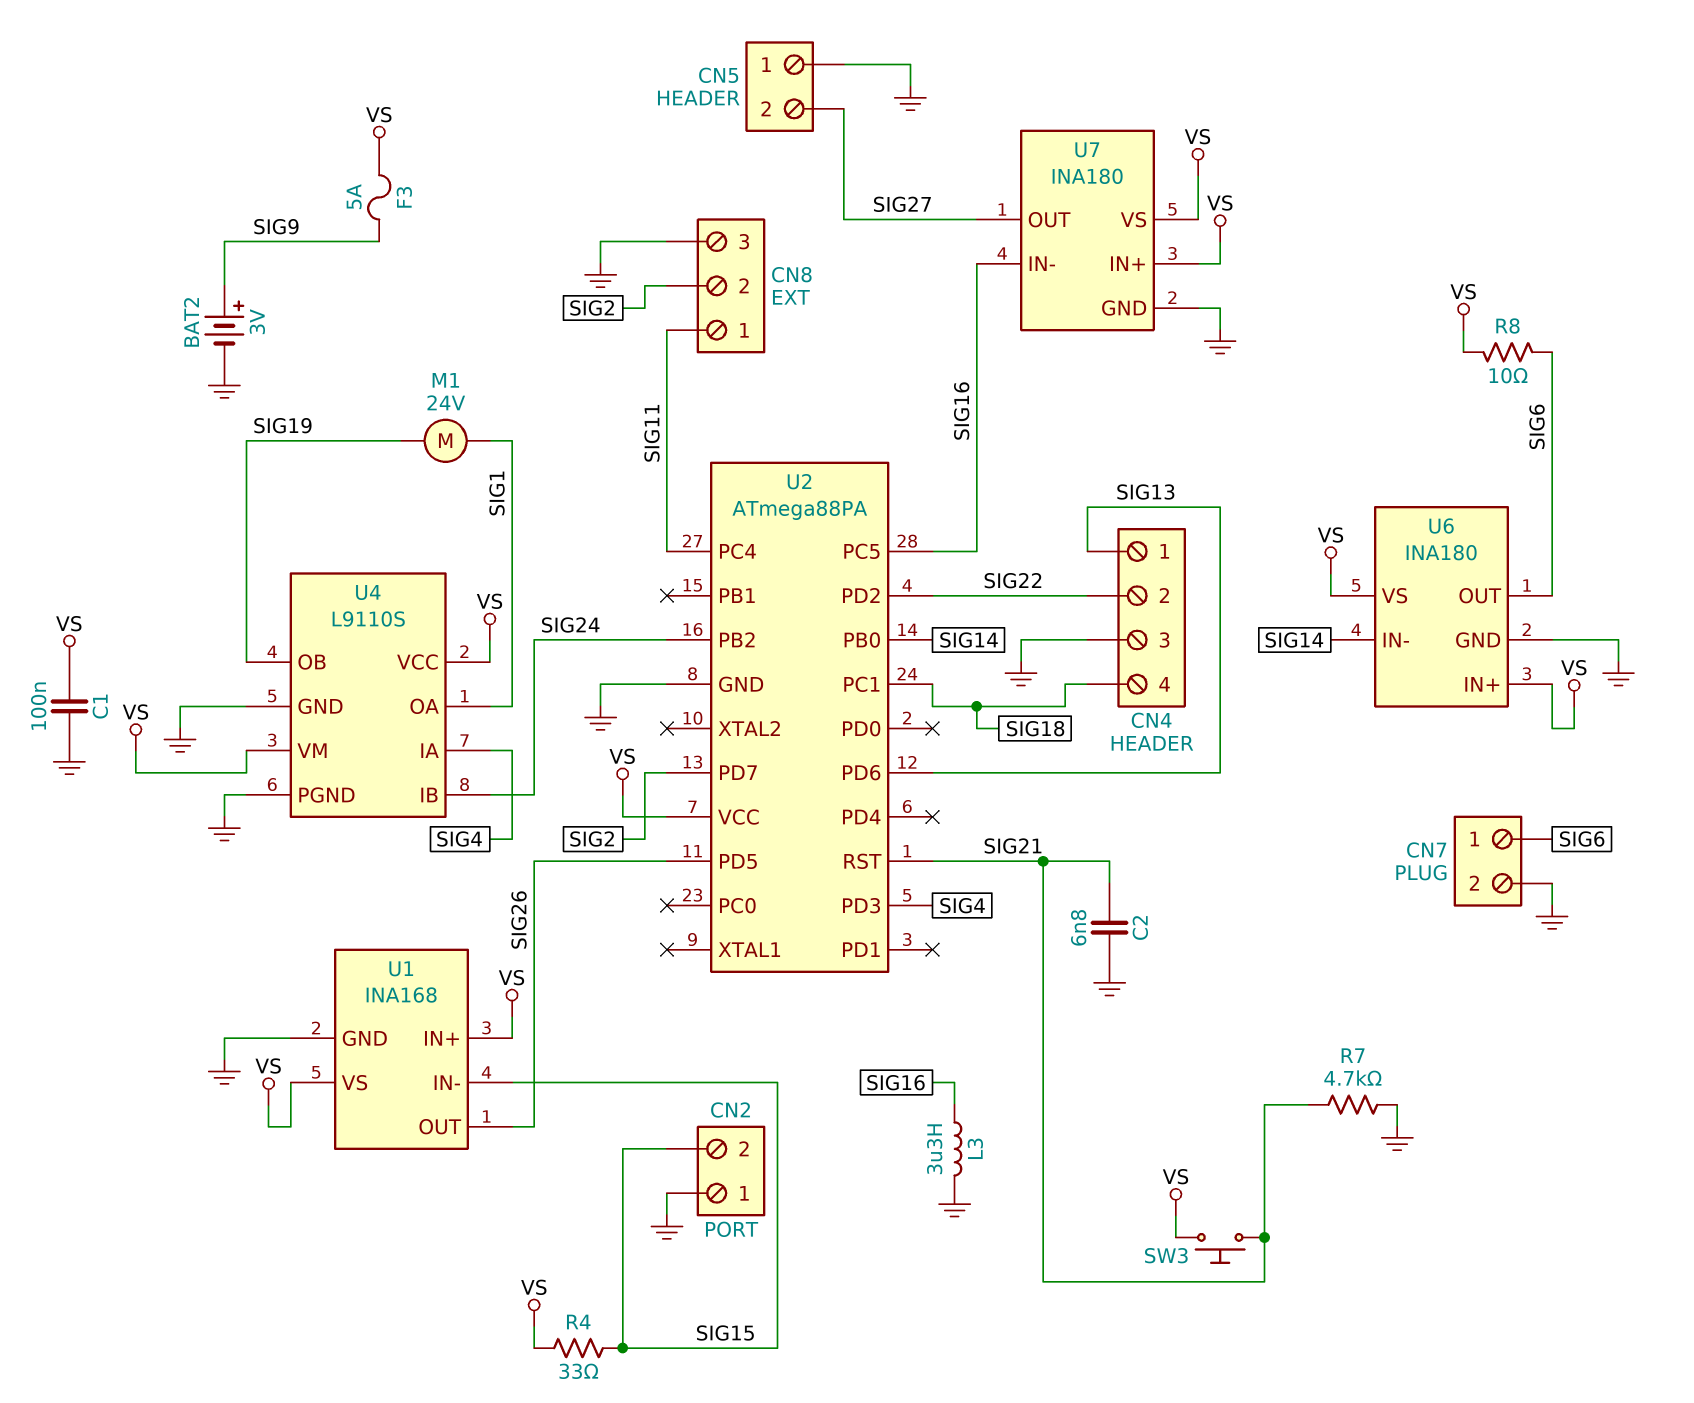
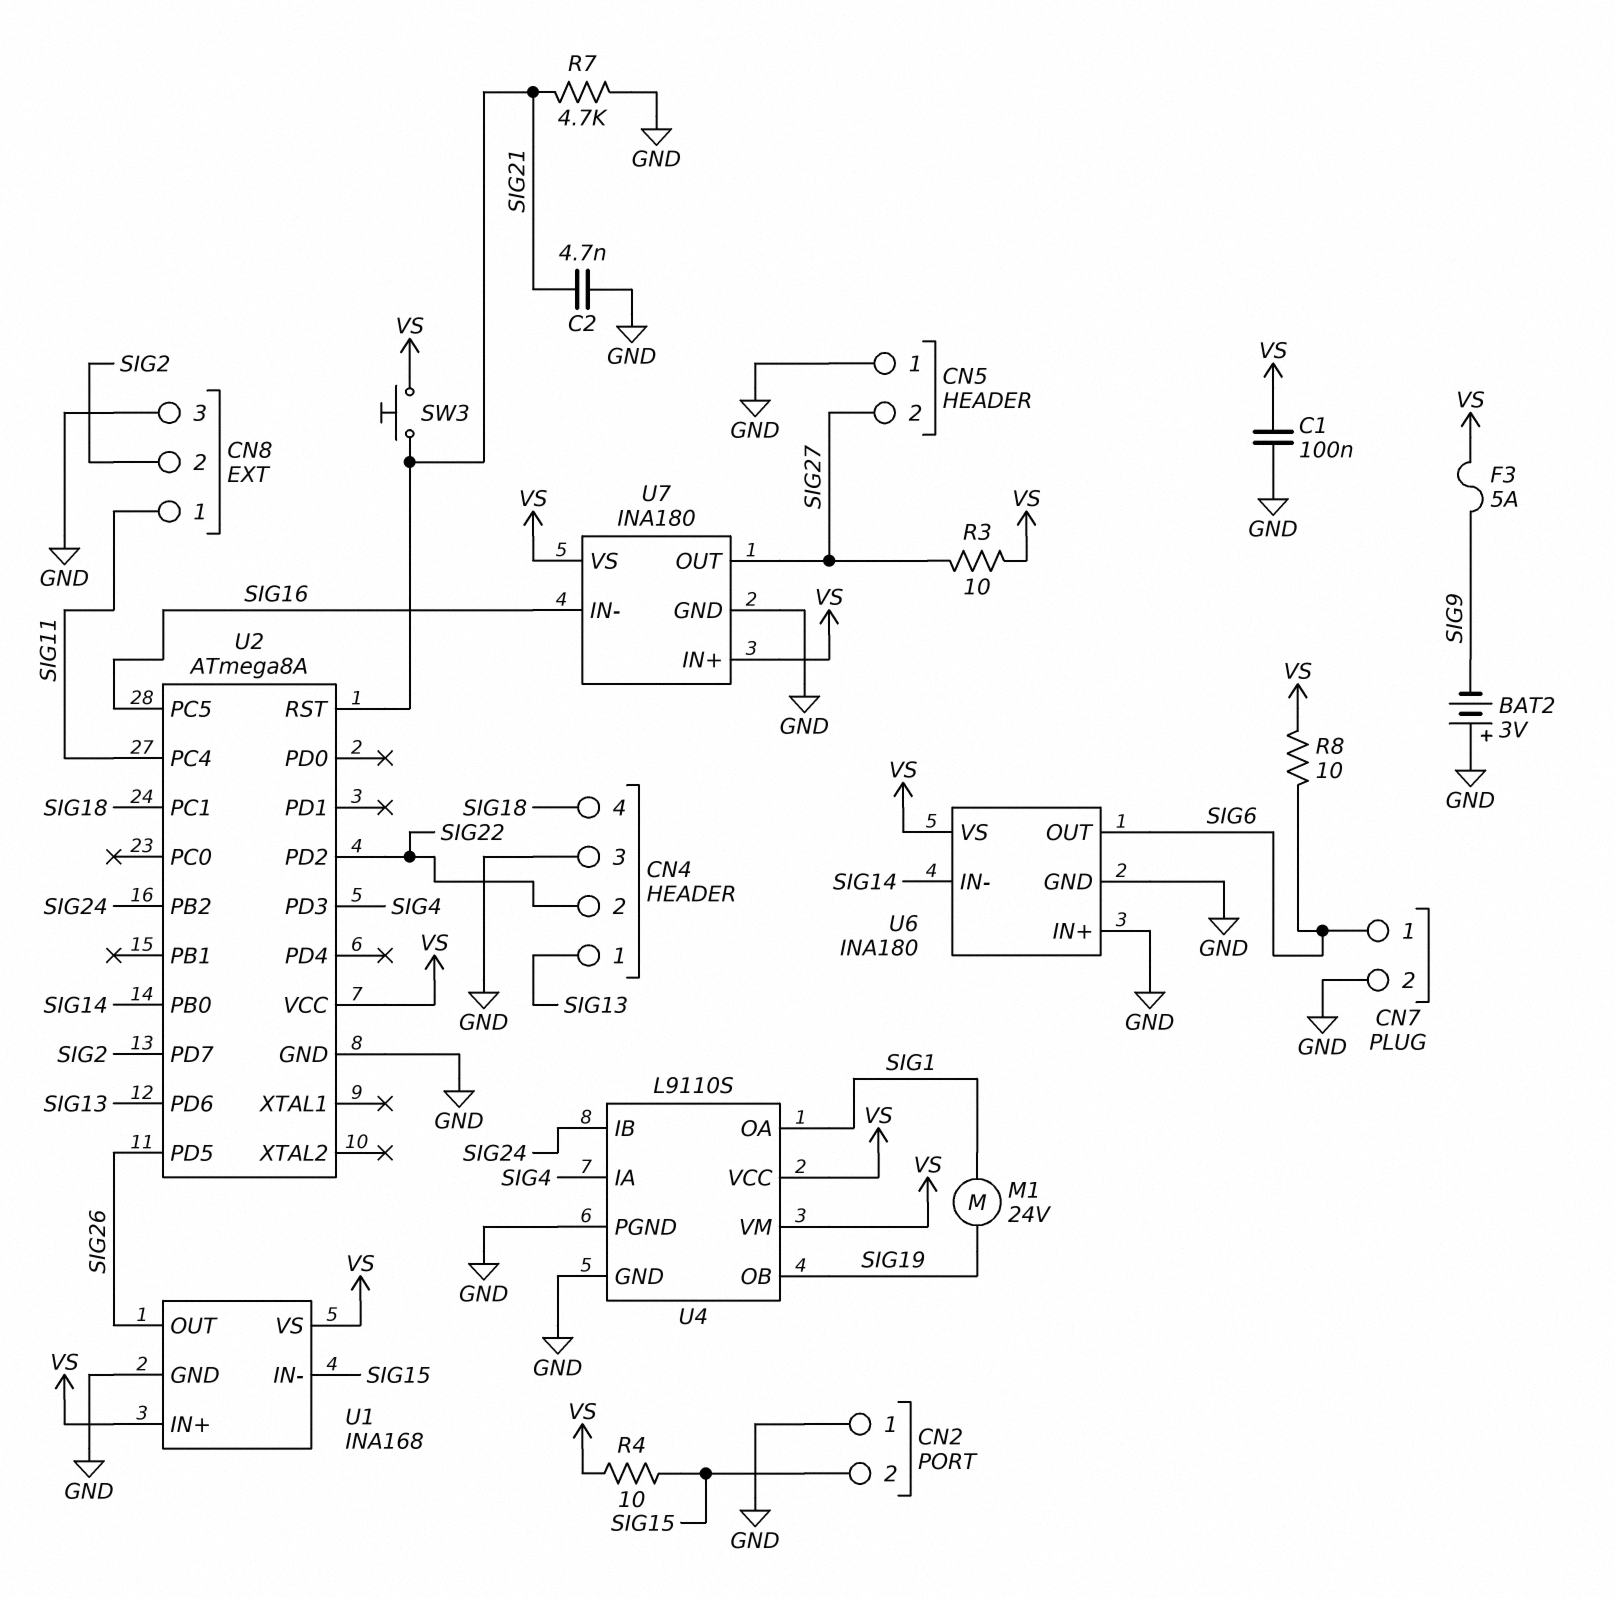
BAT2: 3V (plus SIG9, minus GND) -> 3V (plus GND, minus SIG9)
C2: 6.8nF (GND, SIG21) -> 4.7nF (GND, SIG21)
L3: 3.3uH (GND, SIG16) -> none
R3: none -> 10 (SIG27, VS)
R4: 33 (SIG15, VS) -> 10 (SIG15, VS)
U2: ATmega88PA -> ATmega8A
U6 pin IN+: VS -> GND

